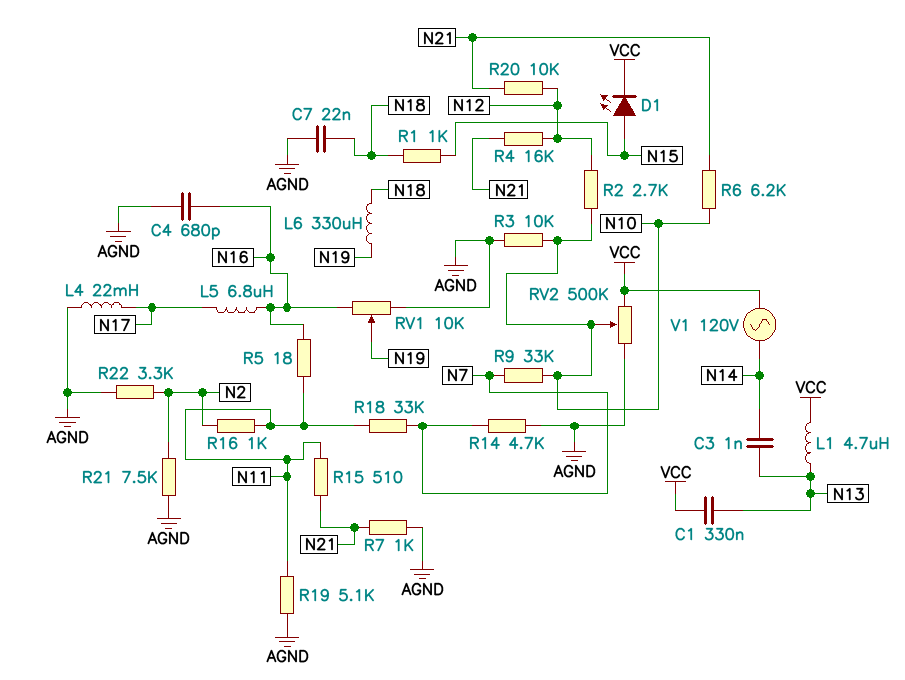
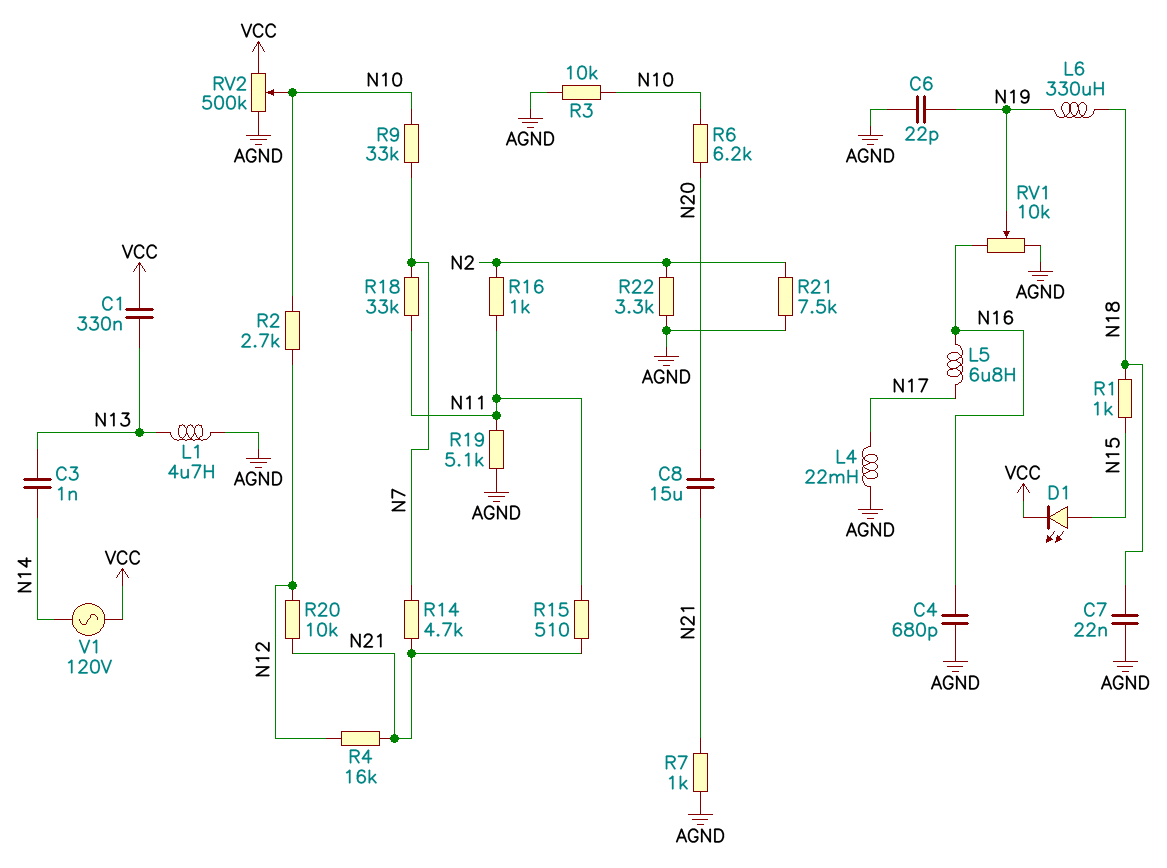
C6: none -> 22pF (AGND, N19)
C8: none -> 15uF (N20, N21)
L1: 4.7uH (N13, VCC) -> 4.7uH (AGND, N13)
R5: 18 (N11, N16) -> none
R6: 6.2k (N10, N21) -> 6.2k (N10, N20)
R14: 4.7k (AGND, N7) -> 4.7k (N7, N21)

